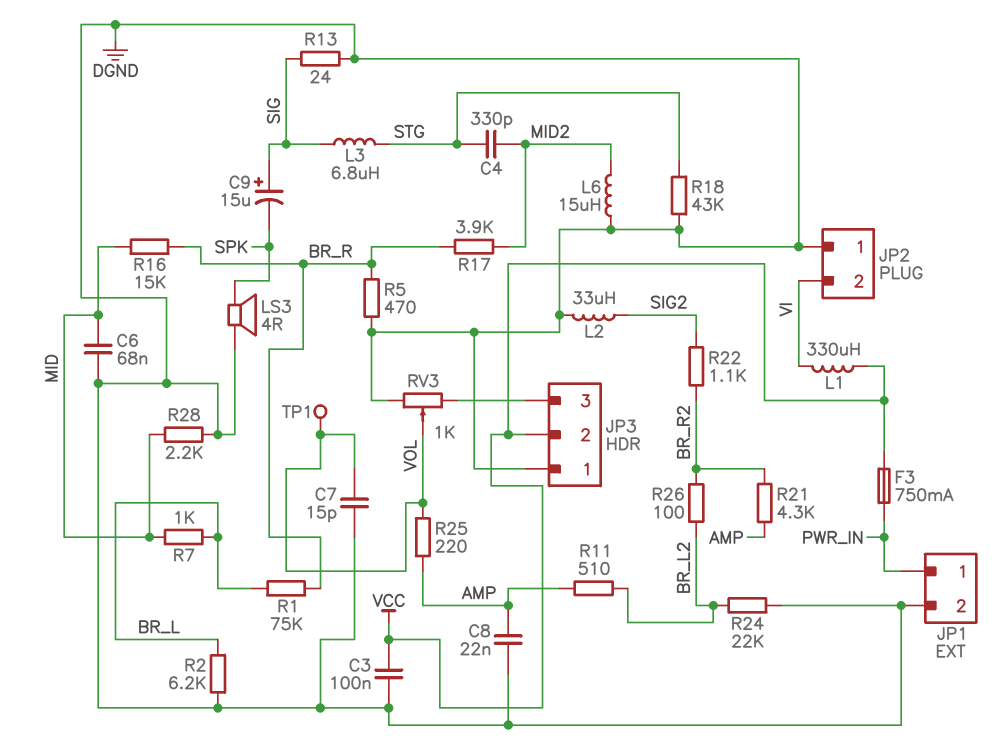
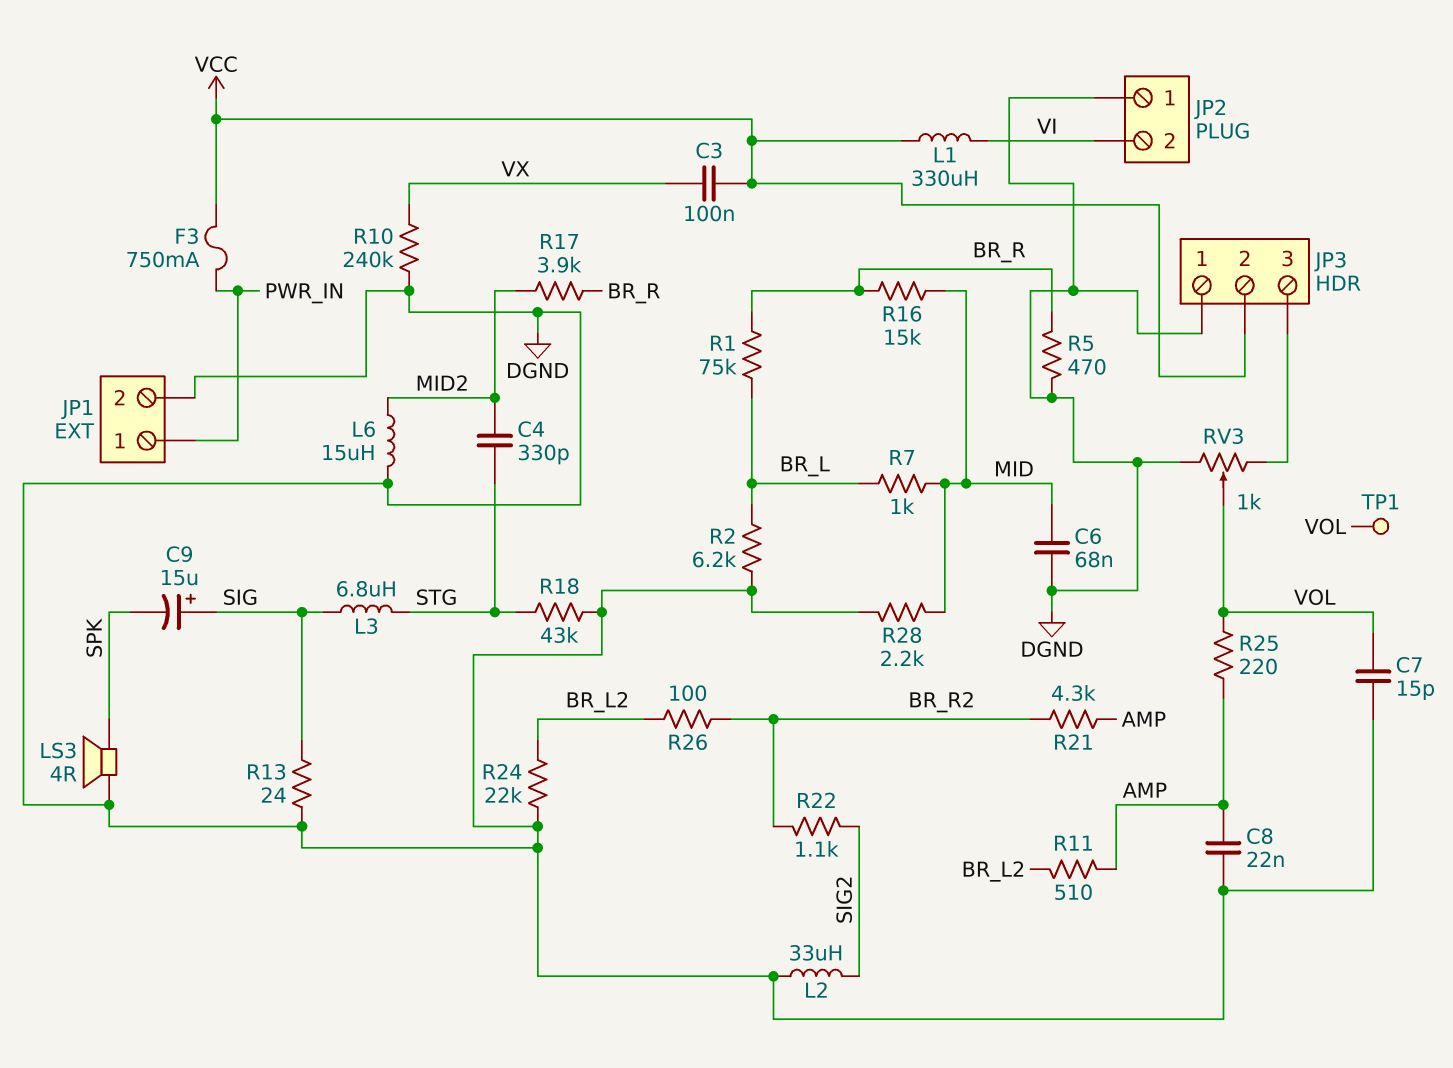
C3: 100nF (DGND, VCC) -> 100nF (VCC, VX)
R10: none -> 240k (DGND, VX)

